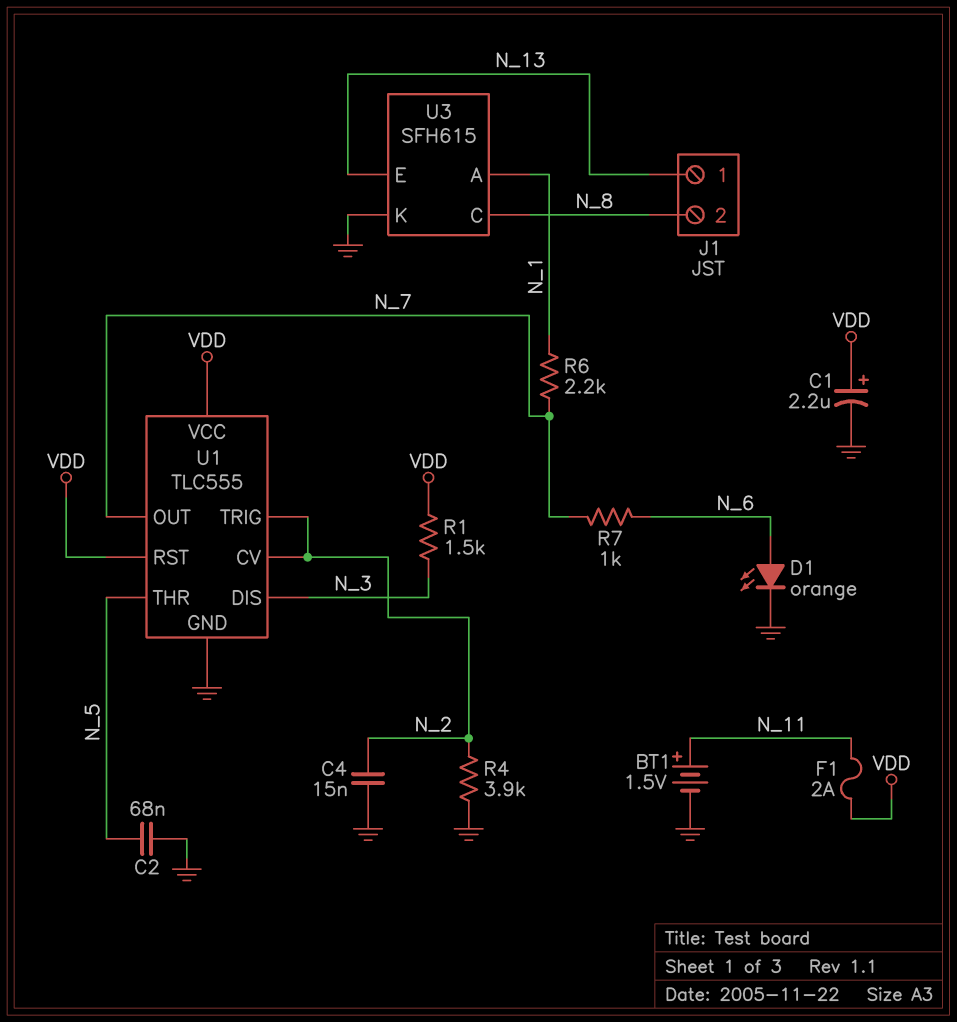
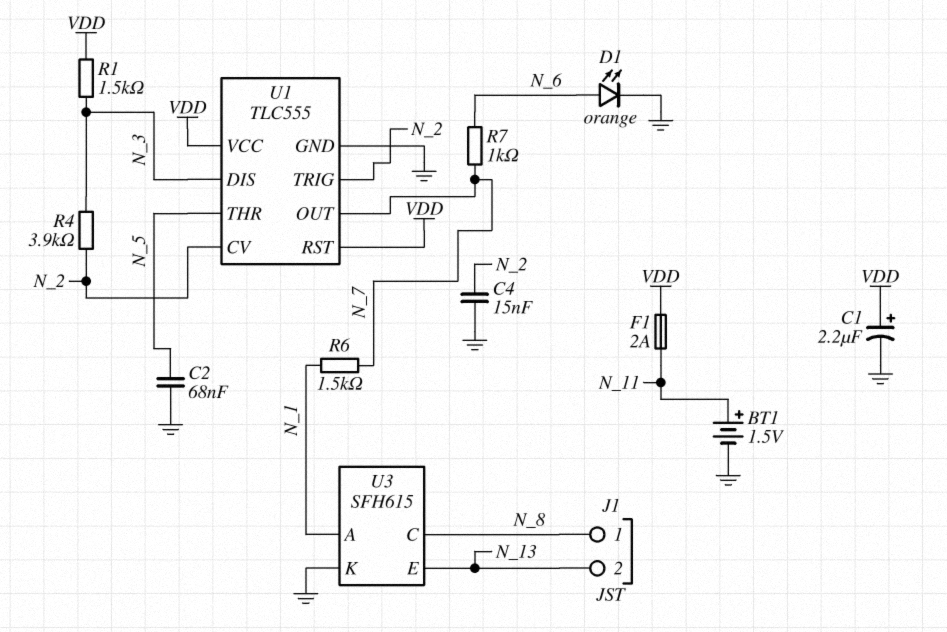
J1 pin 1: N_13 -> N_8
J1 pin 2: N_8 -> N_13
R4: 3.9k (GND, N_2) -> 3.9k (N_2, N_3)
R6: 2.2k (N_1, N_7) -> 1.5k (N_1, N_7)

